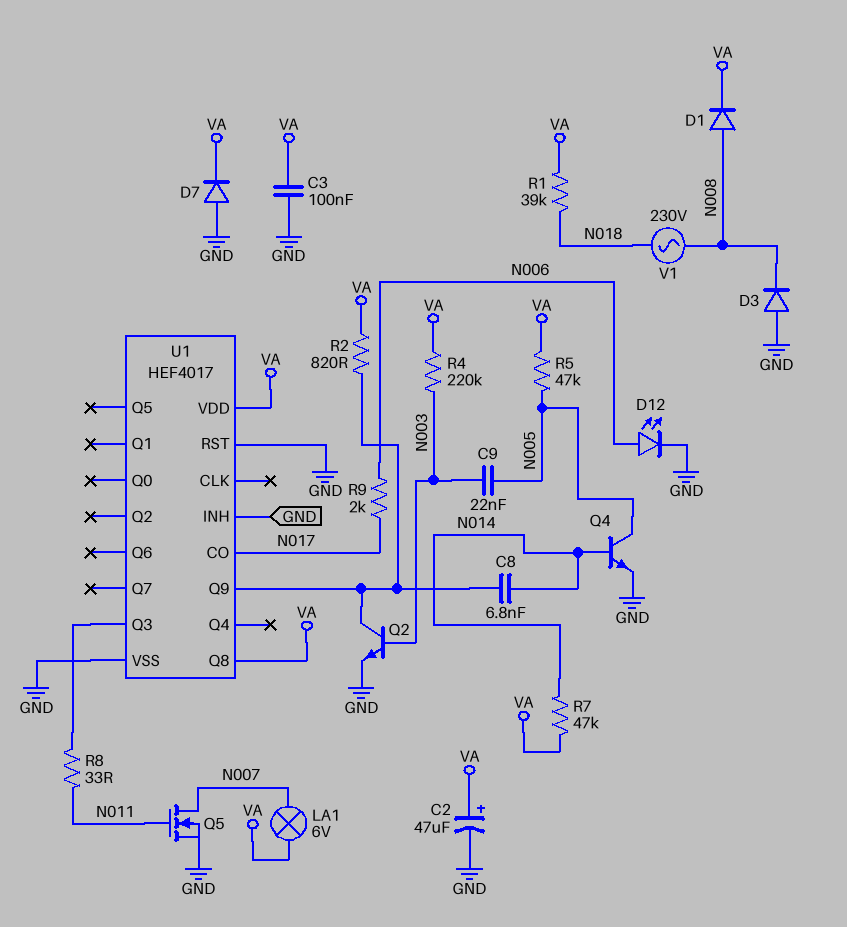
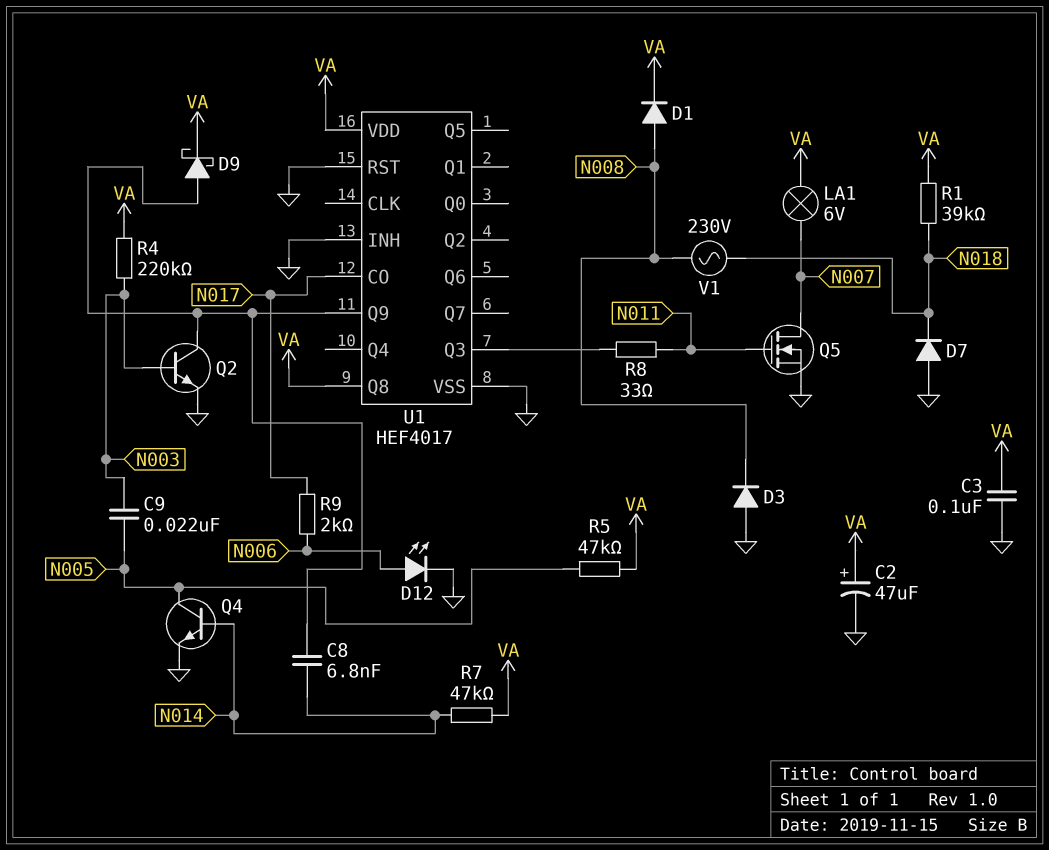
D7: diode (A GND, K VA) -> diode (A GND, K N018)
D9: none -> schottky (A U1/Q9, K VA)
R2: 820 (U1/Q9, VA) -> none

